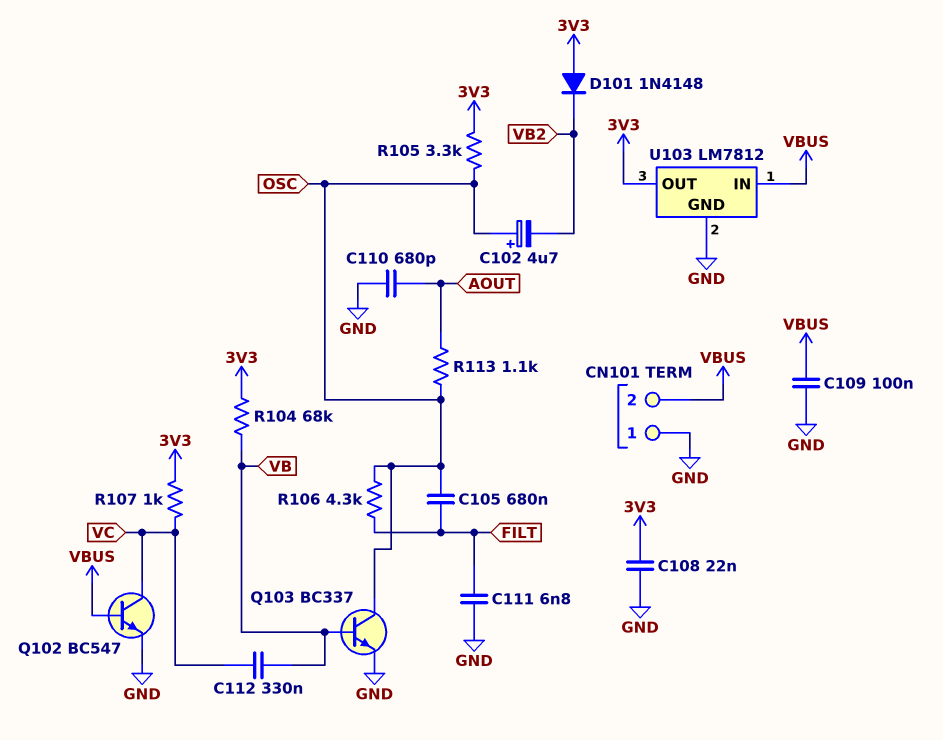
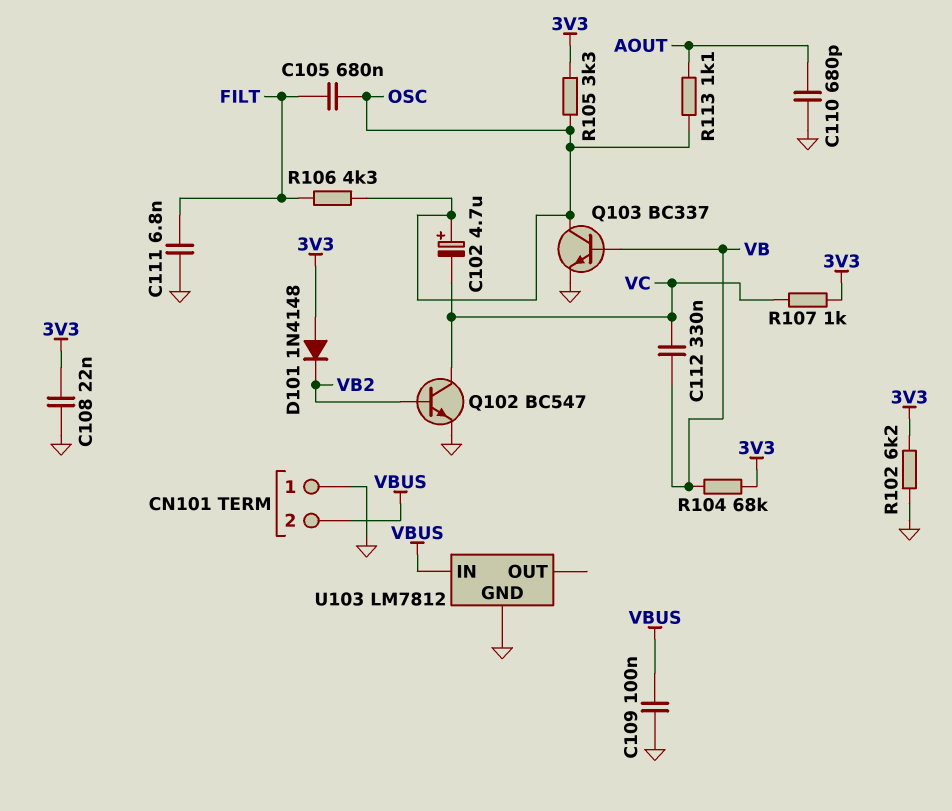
C102: 4.7uF (plus OSC, minus VB2) -> 4.7uF (plus OSC, minus VC)
Q102: NPN BC547 (B VBUS, C VC, E GND) -> NPN BC547 (B VB2, C VC, E GND)
R102: none -> 6.2k (3V3, GND)
U103 pin OUT: 3V3 -> none

